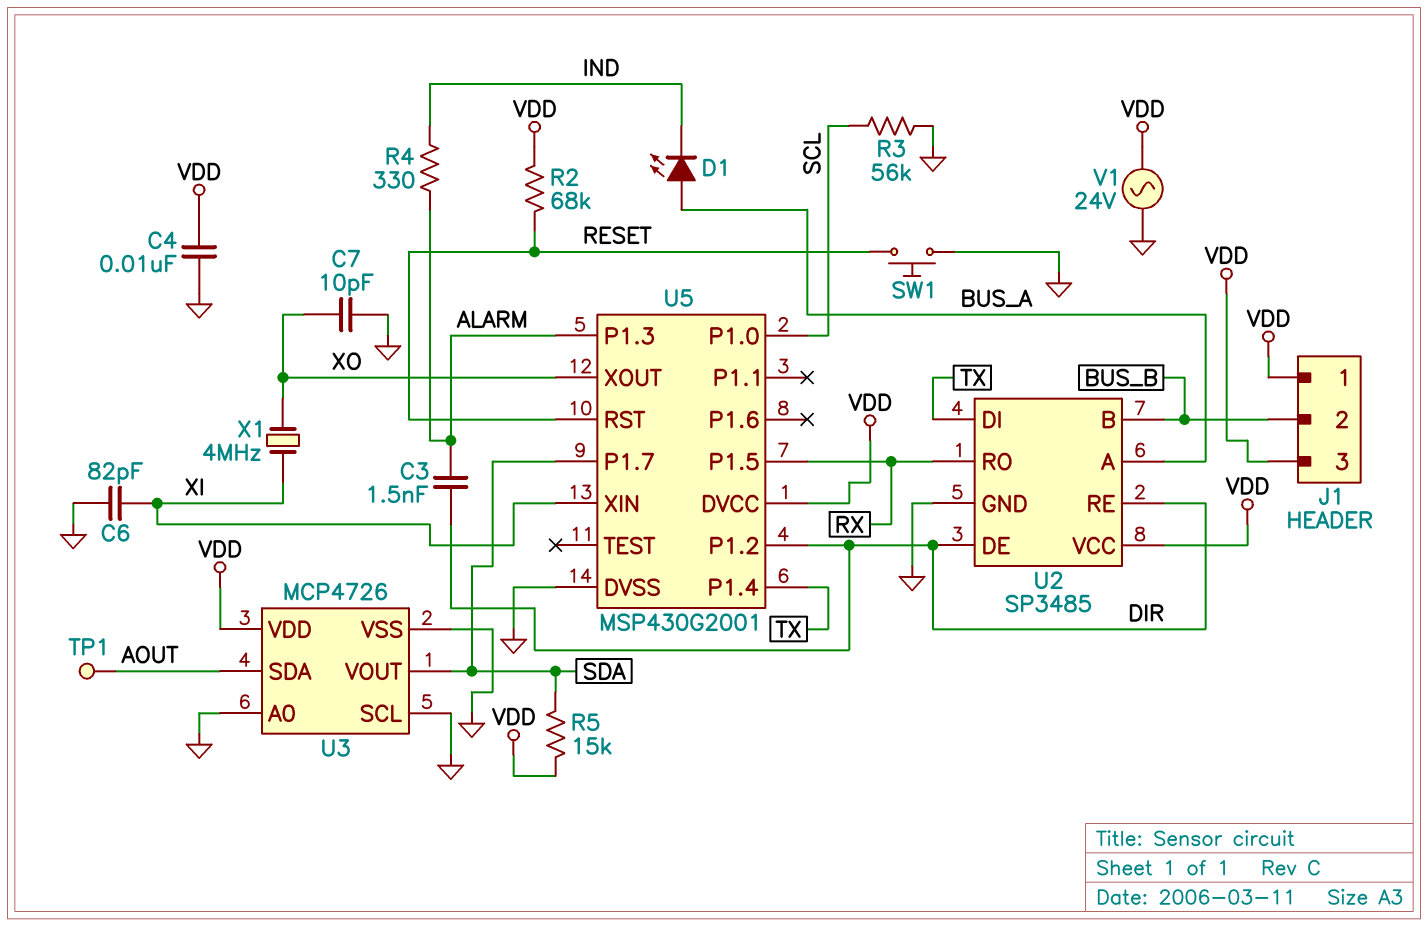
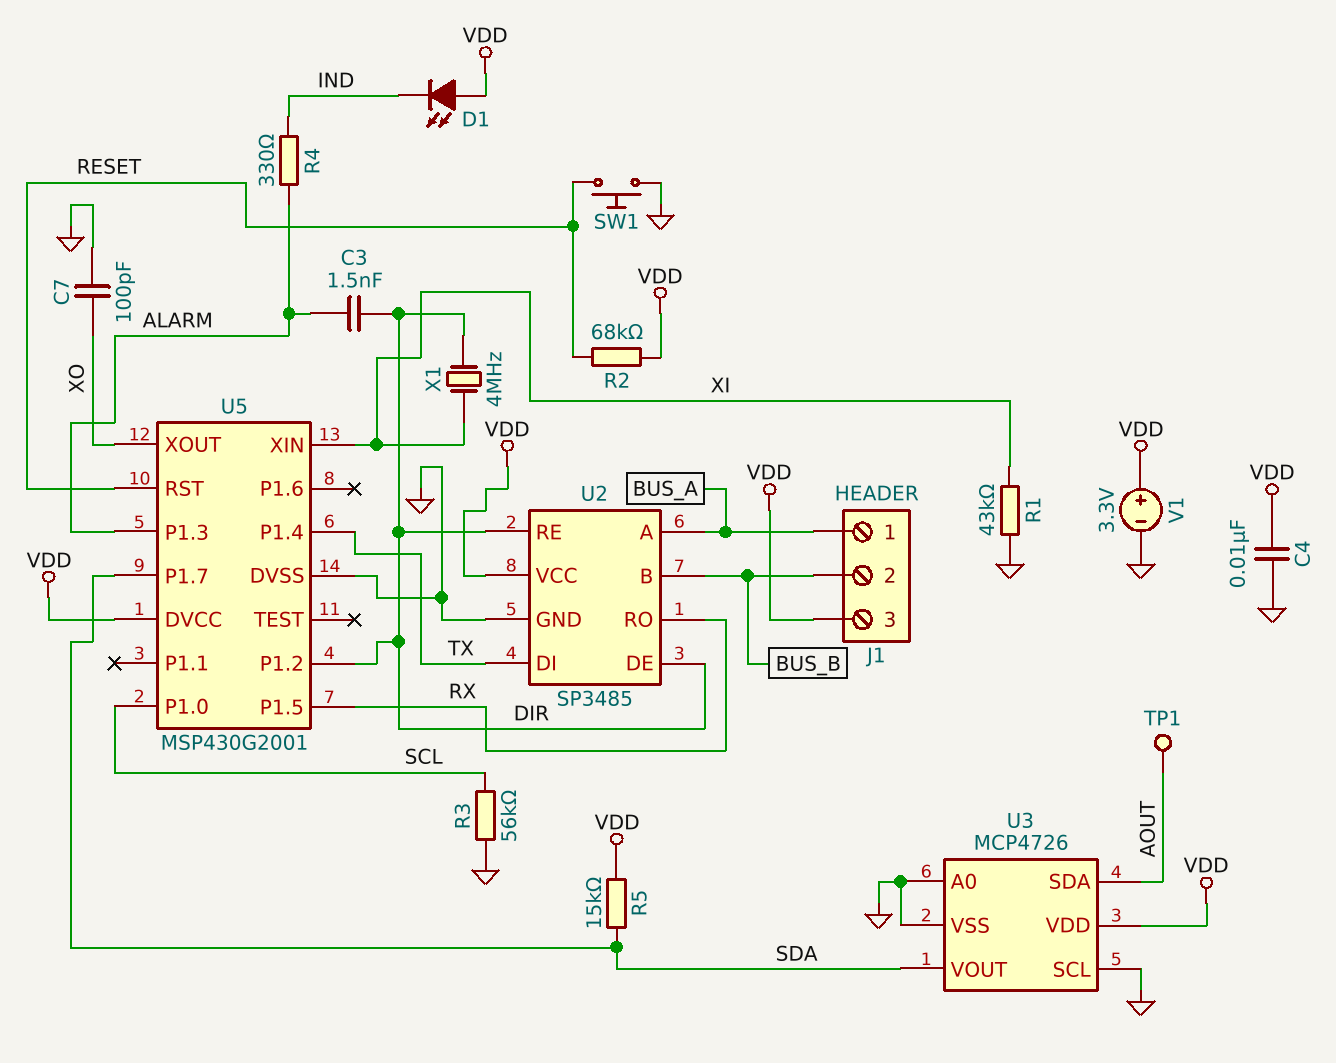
C6: 82pF (GND, XI) -> none
C7: 10pF (GND, XO) -> 100pF (GND, XO)
D1: LED (A BUS_A, K IND) -> LED (A VDD, K IND)
J1 pin 1: VDD -> BUS_A
R1: none -> 43k (GND, XI)
V1: AC 24V (GND, VDD) -> 3.3V (plus VDD, minus GND)
X1: 4MHz (XI, XO) -> 4MHz (DIR, XI)

